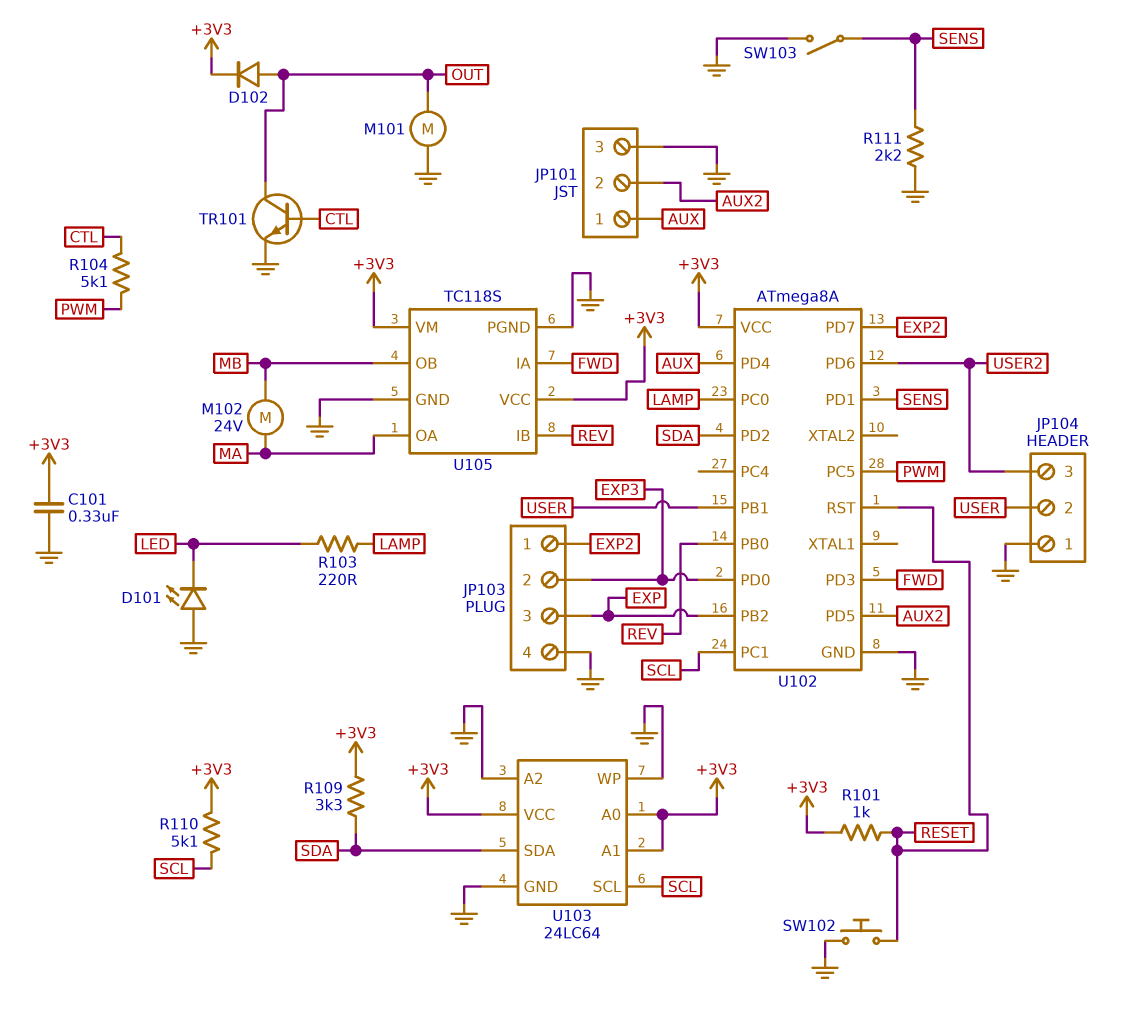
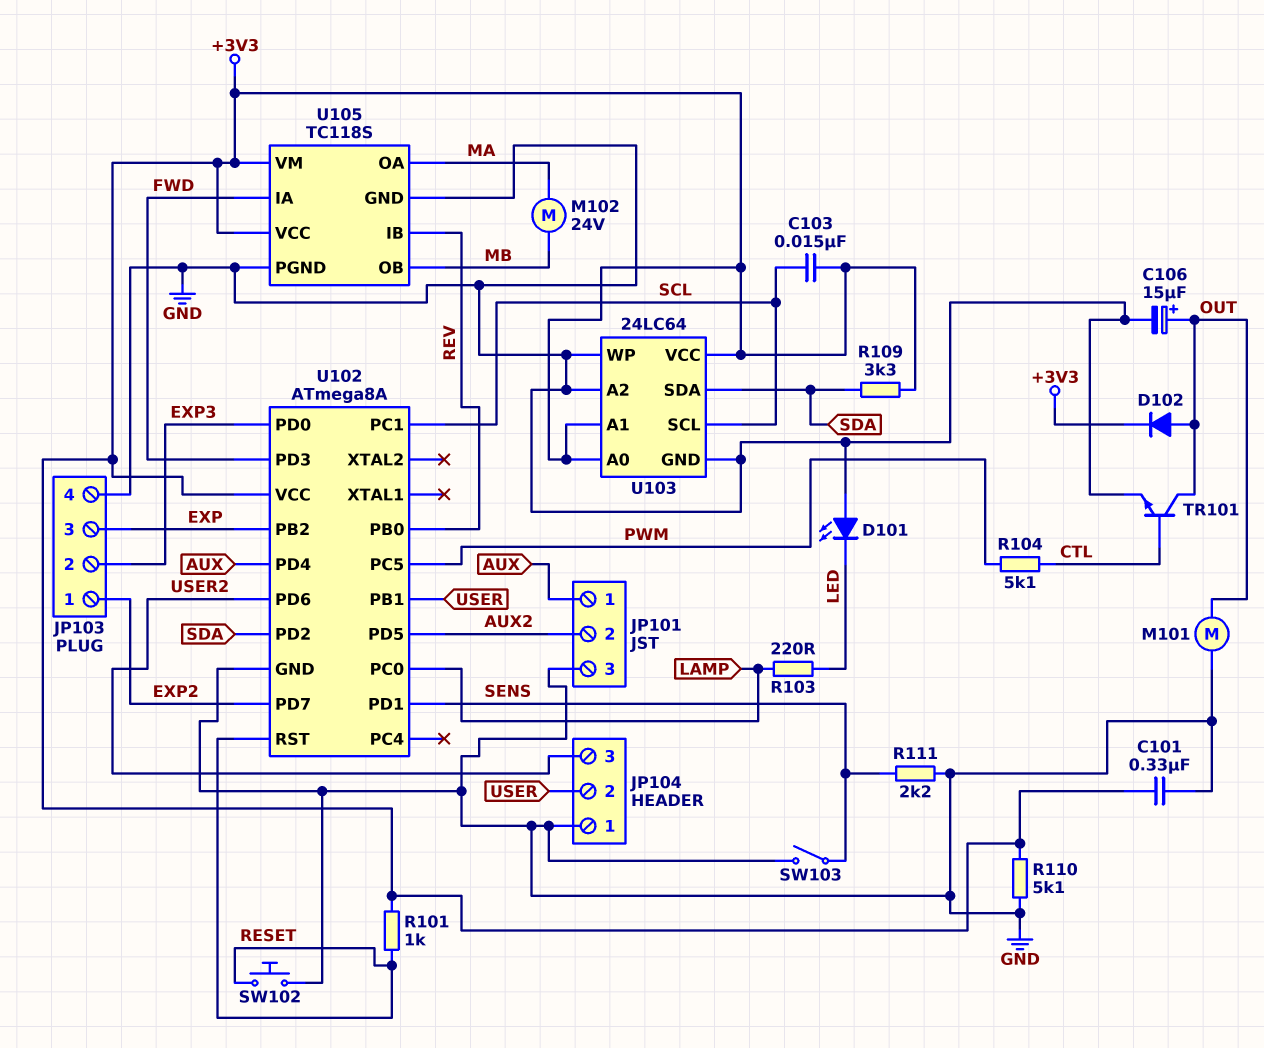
C103: none -> 15nF (+3V3, SCL)
C106: none -> 15uF (plus OUT, minus GND)
R110: 5.1k (+3V3, SCL) -> 5.1k (+3V3, GND)

